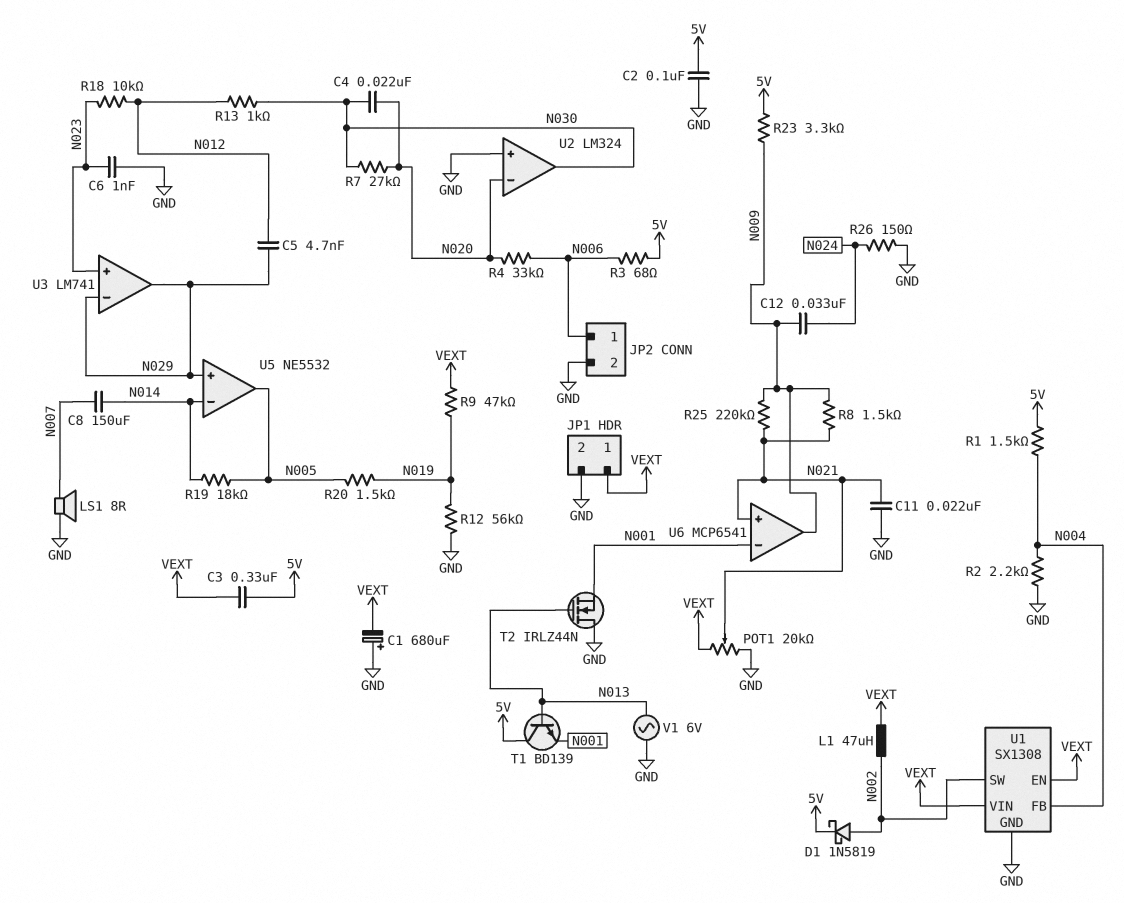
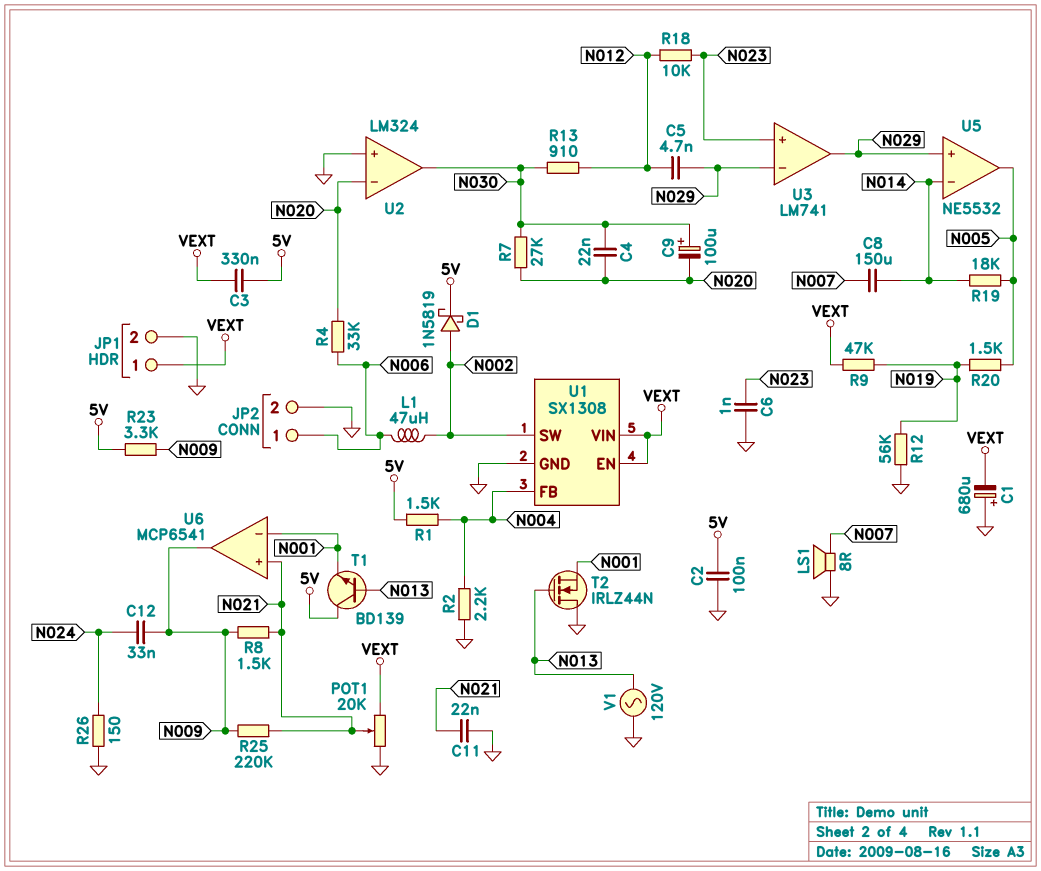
C9: none -> 100uF (plus N030, minus N020)
L1: 47uH (N002, VEXT) -> 47uH (N002, N006)
R3: 68 (5V, N006) -> none
R13: 1k (N012, N030) -> 910 (N012, N030)
V1: AC 6V (GND, N013) -> AC 120V (GND, N013)

